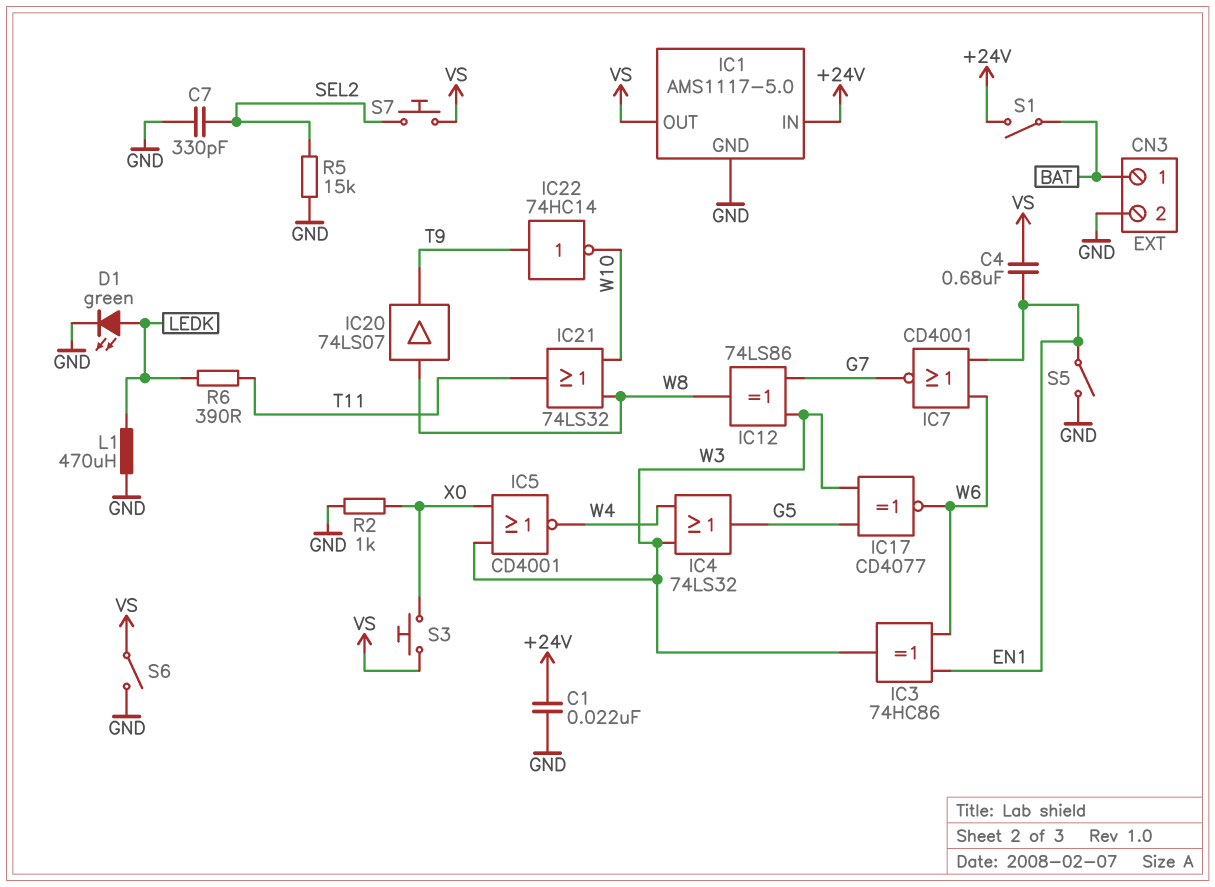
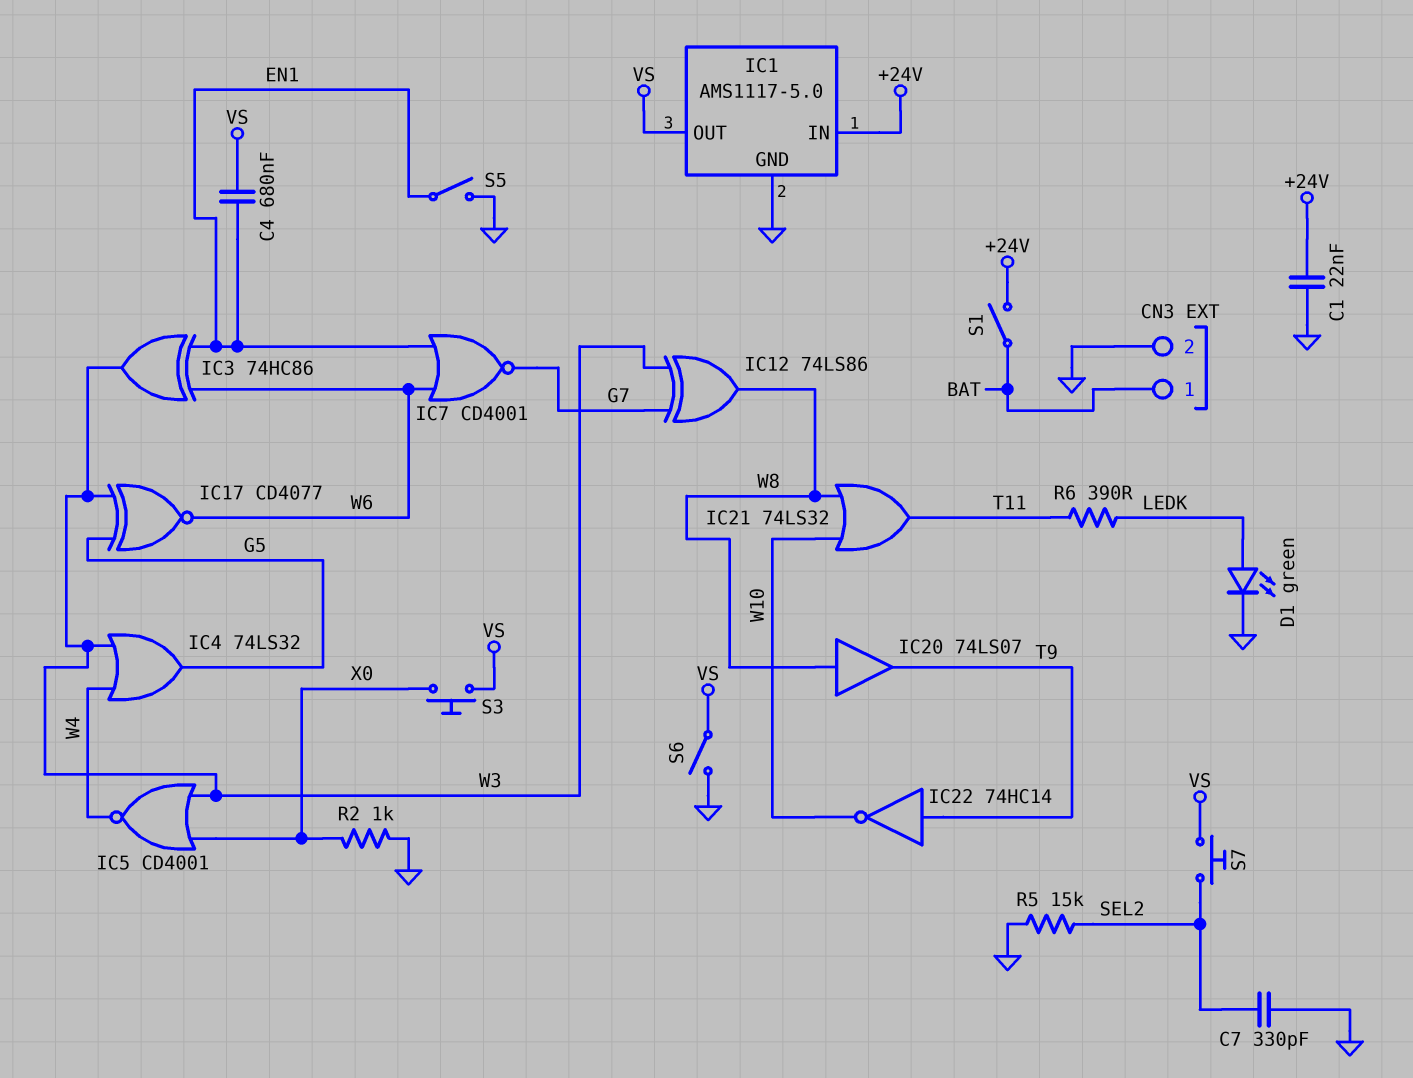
L1: 470uH (GND, LEDK) -> none

